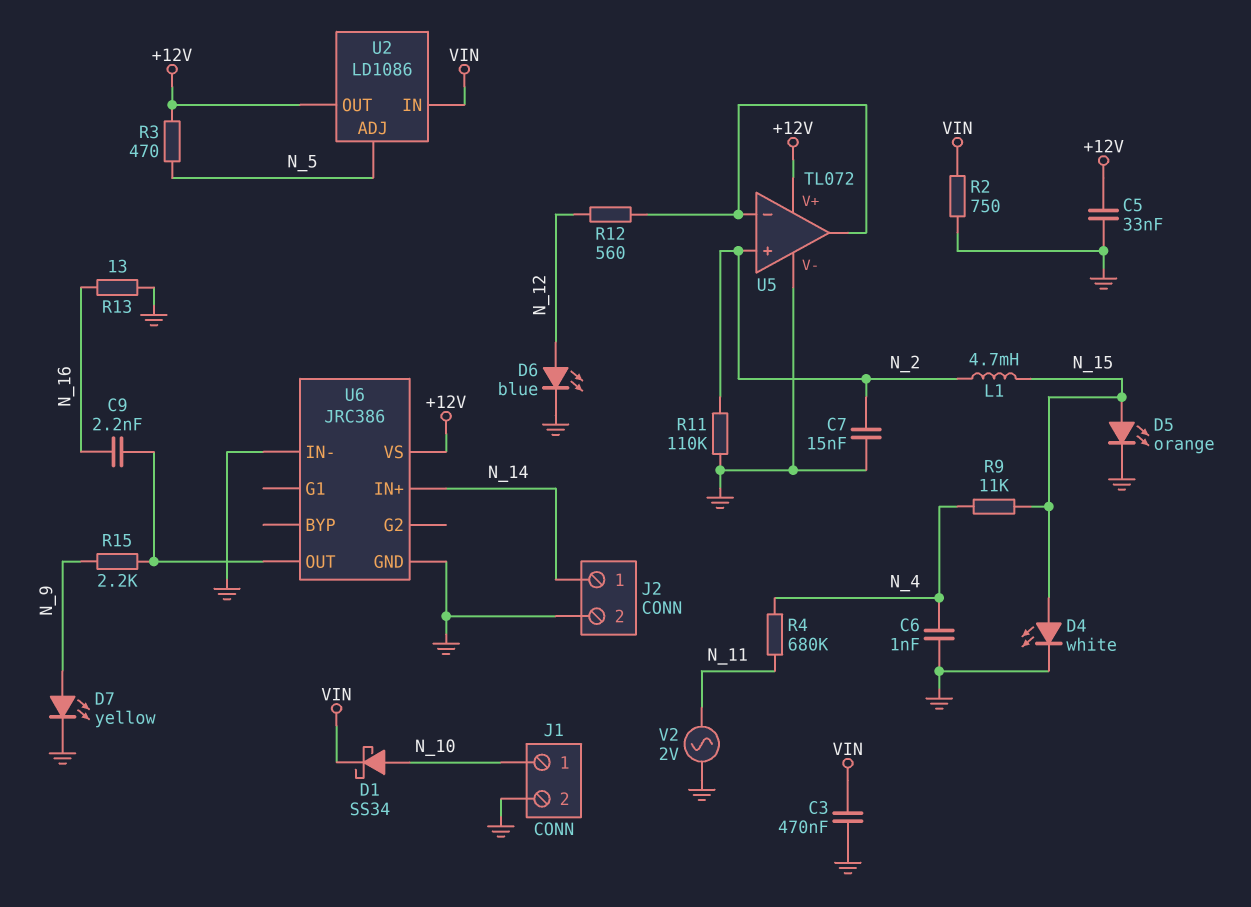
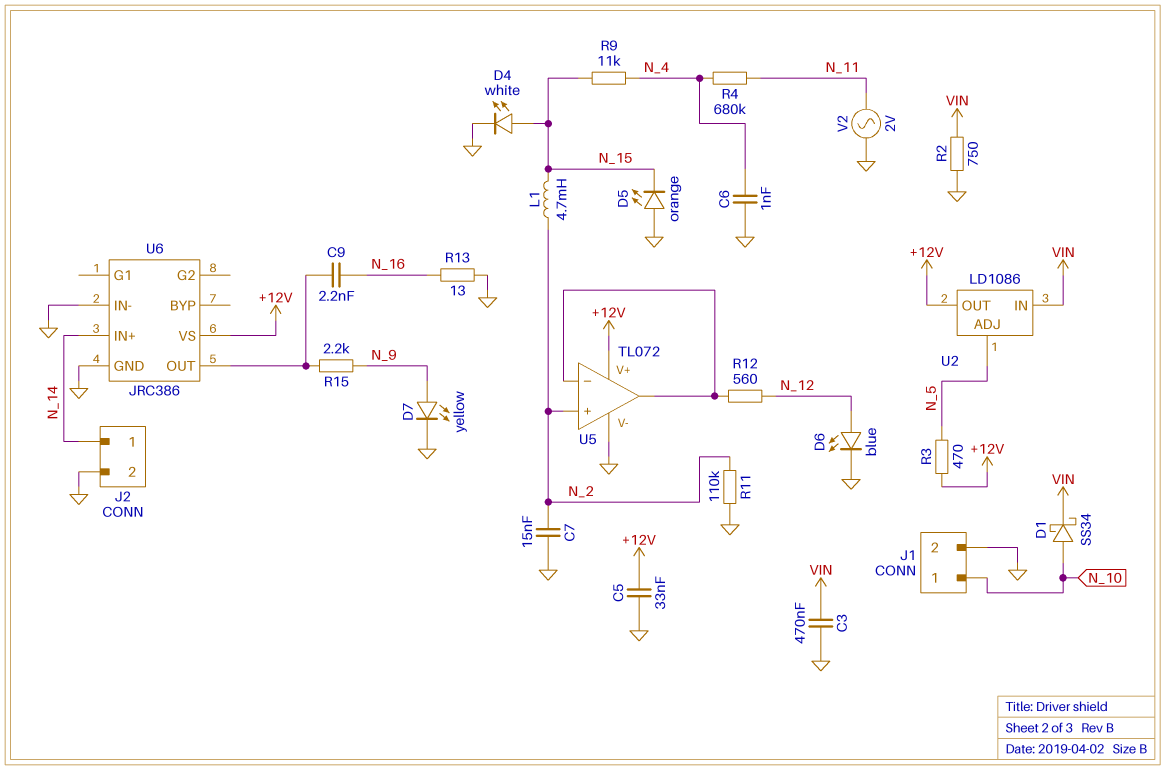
D5: LED orange (A N_15, K GND) -> LED orange (A GND, K N_15)

